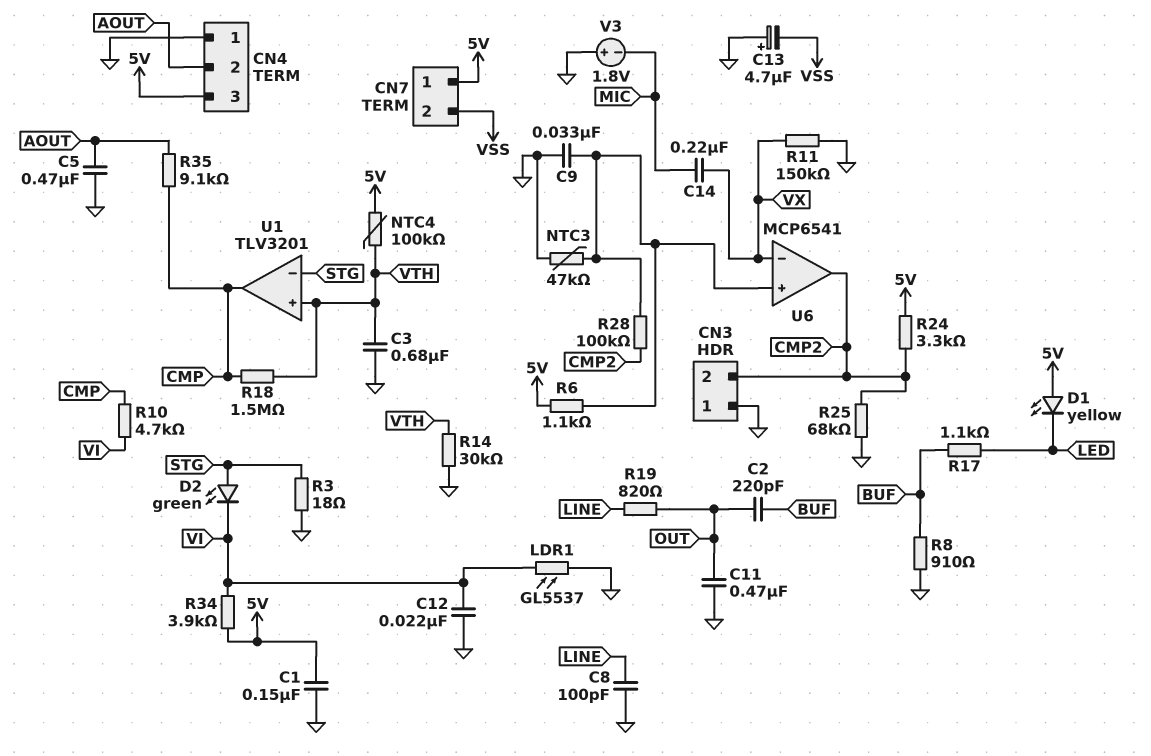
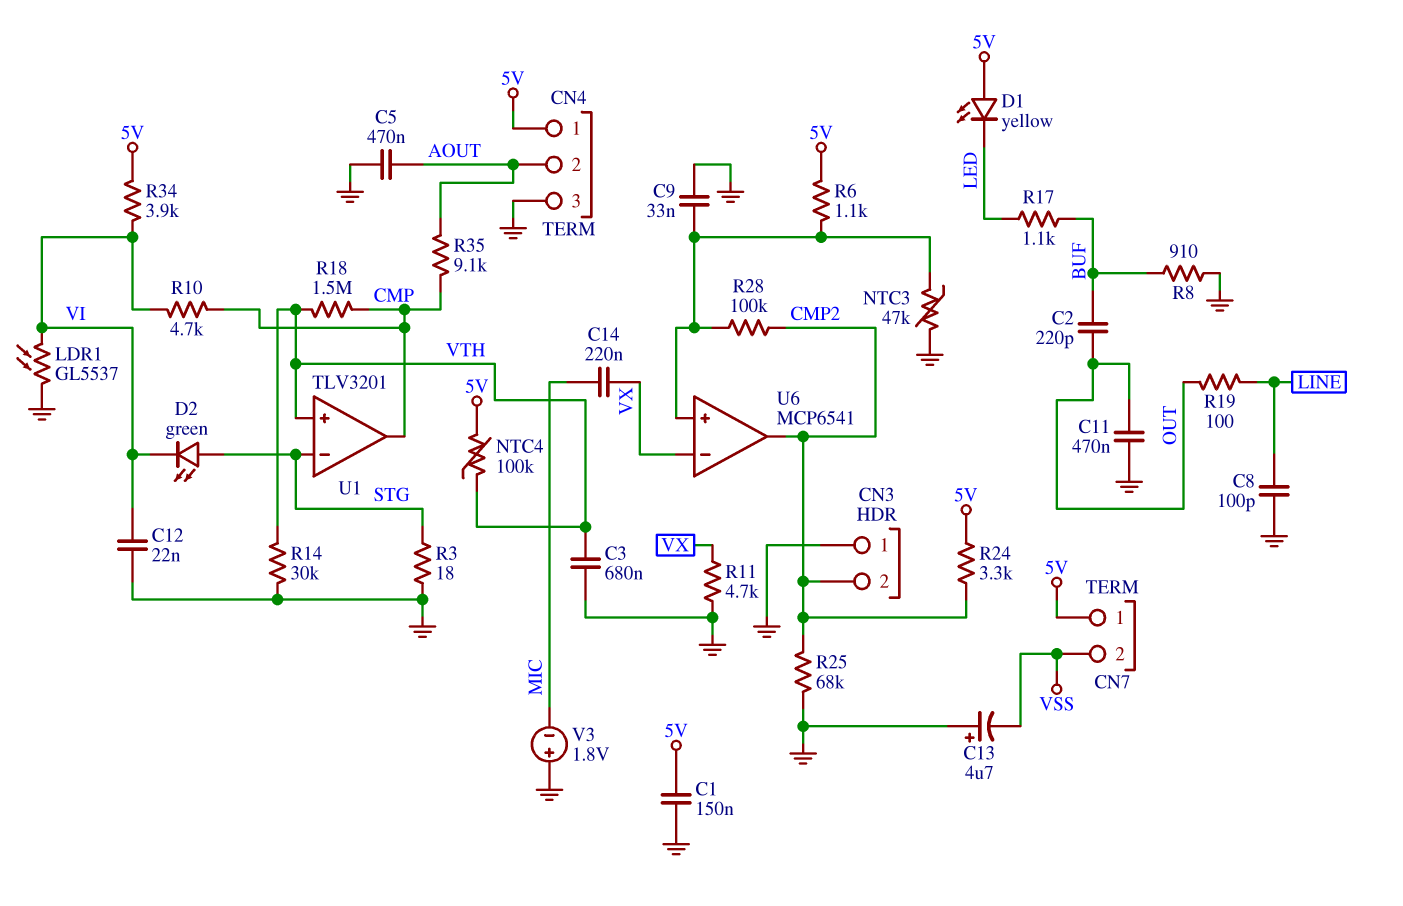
CN4 pin 1: GND -> 5V
CN4 pin 3: 5V -> GND
R11: 150k (GND, VX) -> 4.7k (GND, VX)
R19: 820 (LINE, OUT) -> 100 (LINE, OUT)

